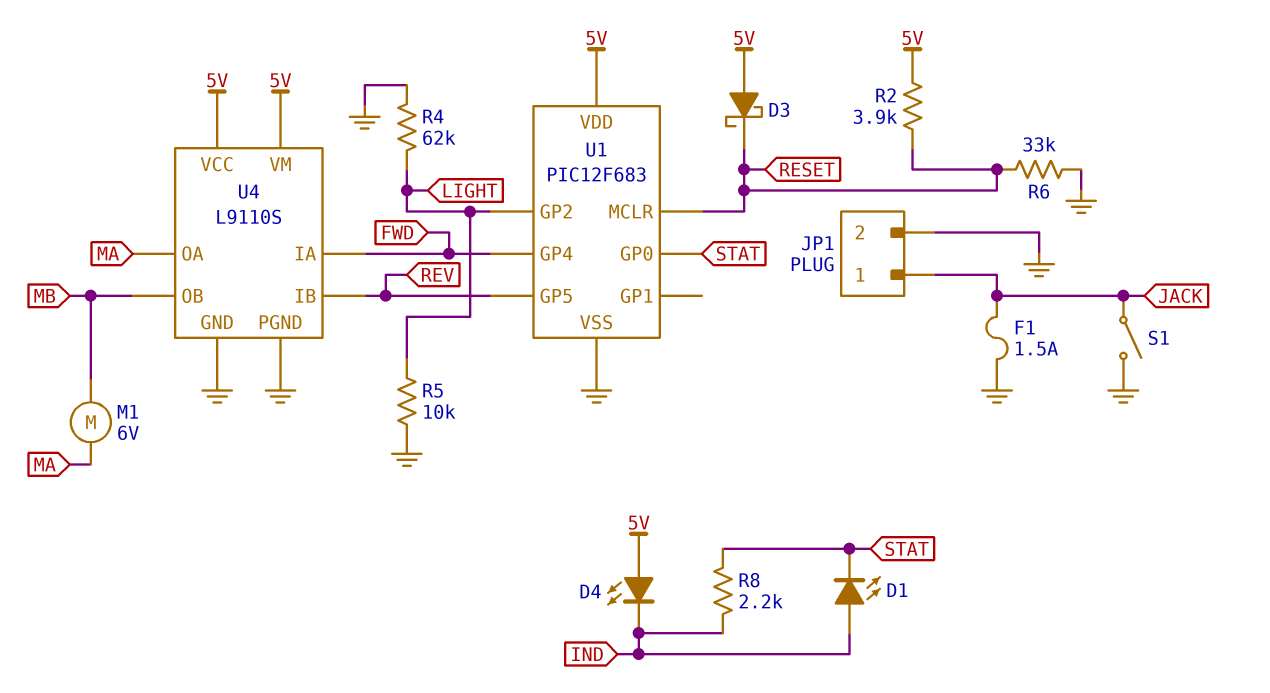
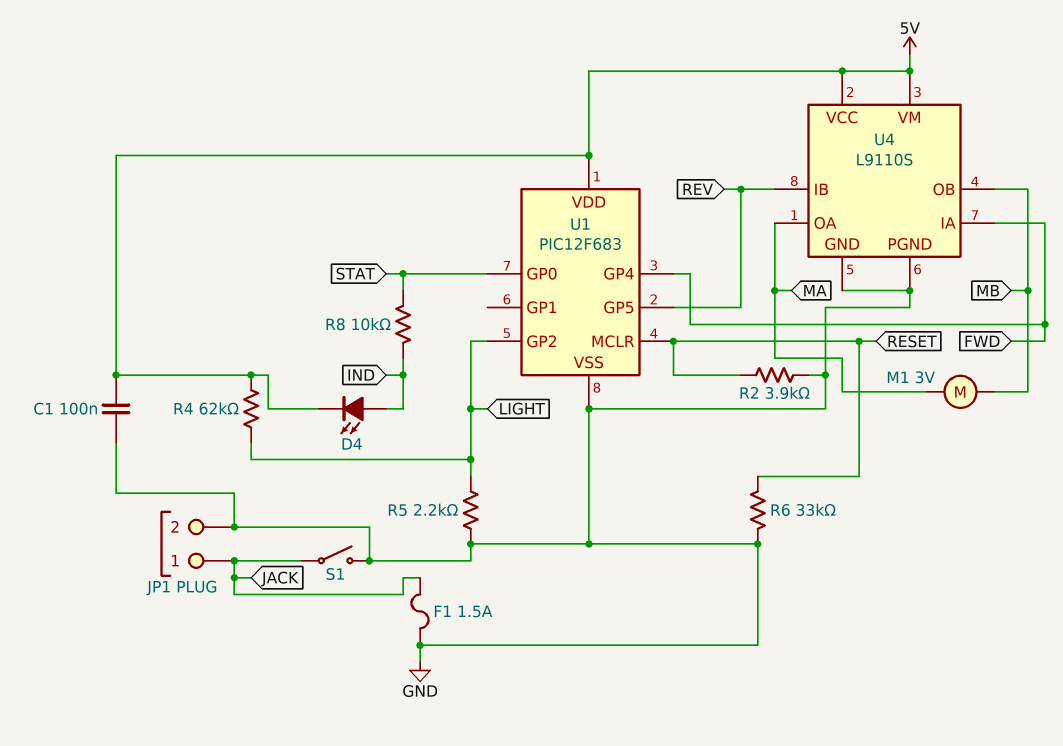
C1: none -> 100nF (5V, GND)
D1: LED (A IND, K STAT) -> none
D3: schottky (A 5V, K RESET) -> none
D4: LED (A 5V, K IND) -> LED (A IND, K 5V)
M1: motor 6V (MA, MB) -> motor 3V (MA, MB)
R2: 3.9k (5V, RESET) -> 3.9k (GND, RESET)
R4: 62k (GND, LIGHT) -> 62k (5V, LIGHT)
R5: 10k (GND, LIGHT) -> 2.2k (GND, LIGHT)
R8: 2.2k (IND, STAT) -> 10k (IND, STAT)

